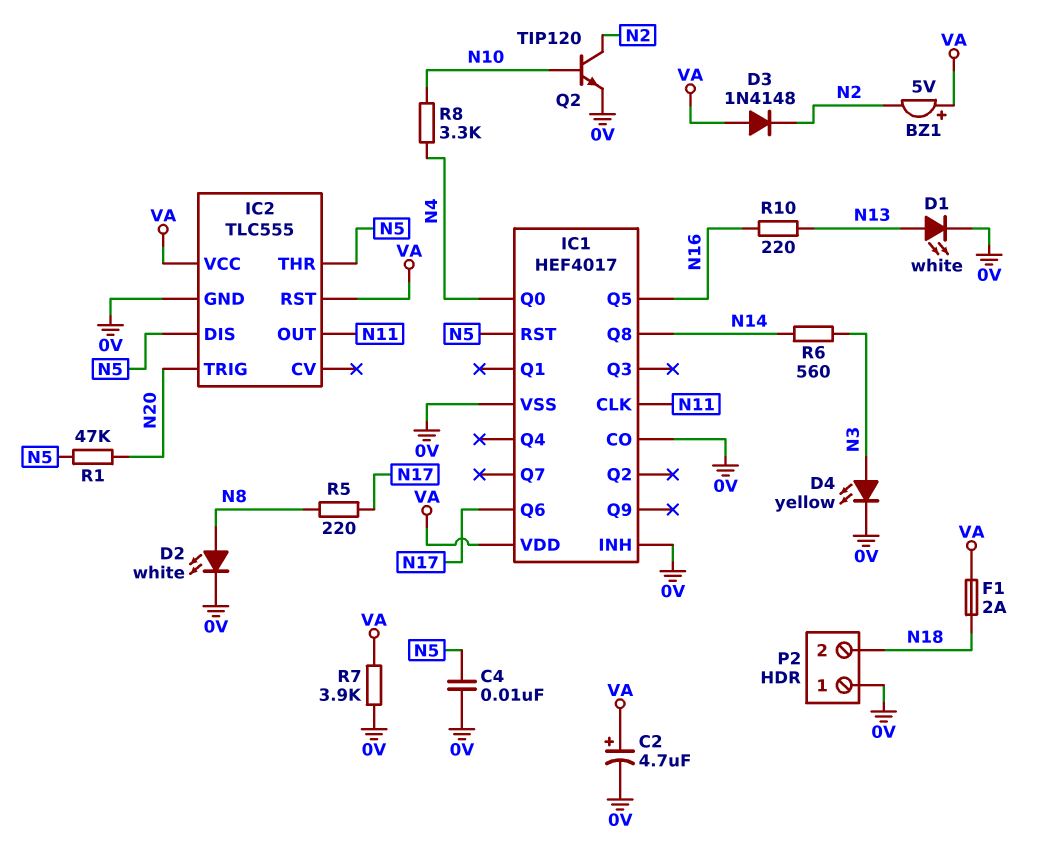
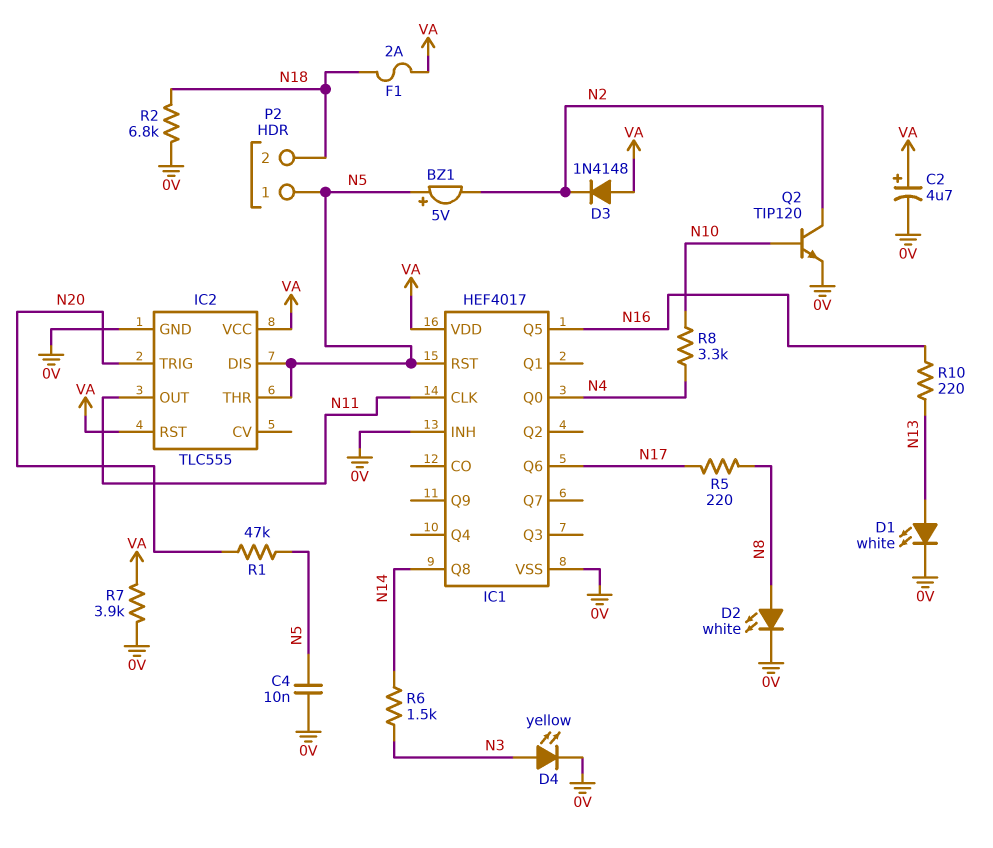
BZ1: buzzer 5V (plus VA, minus N2) -> buzzer 5V (plus N5, minus N2)
IC1 pin CO: 0V -> none
P2 pin 1: 0V -> N5
R2: none -> 6.8k (0V, N18)
R6: 560 (N3, N14) -> 1.5k (N3, N14)

